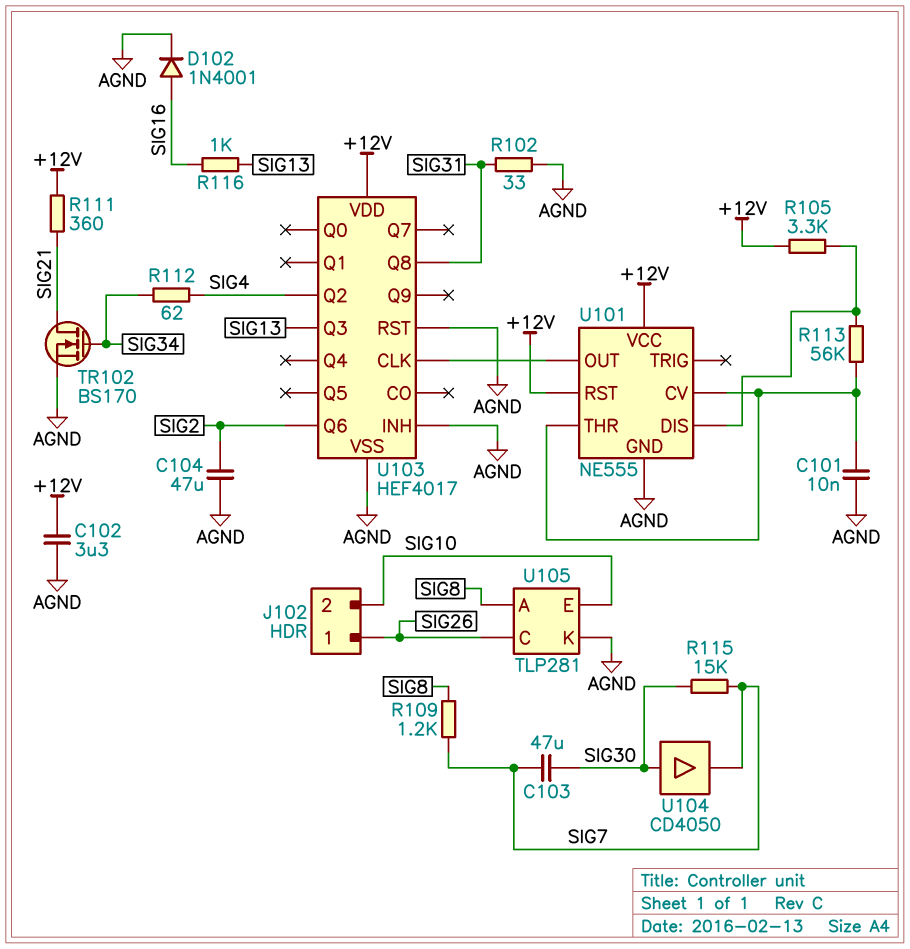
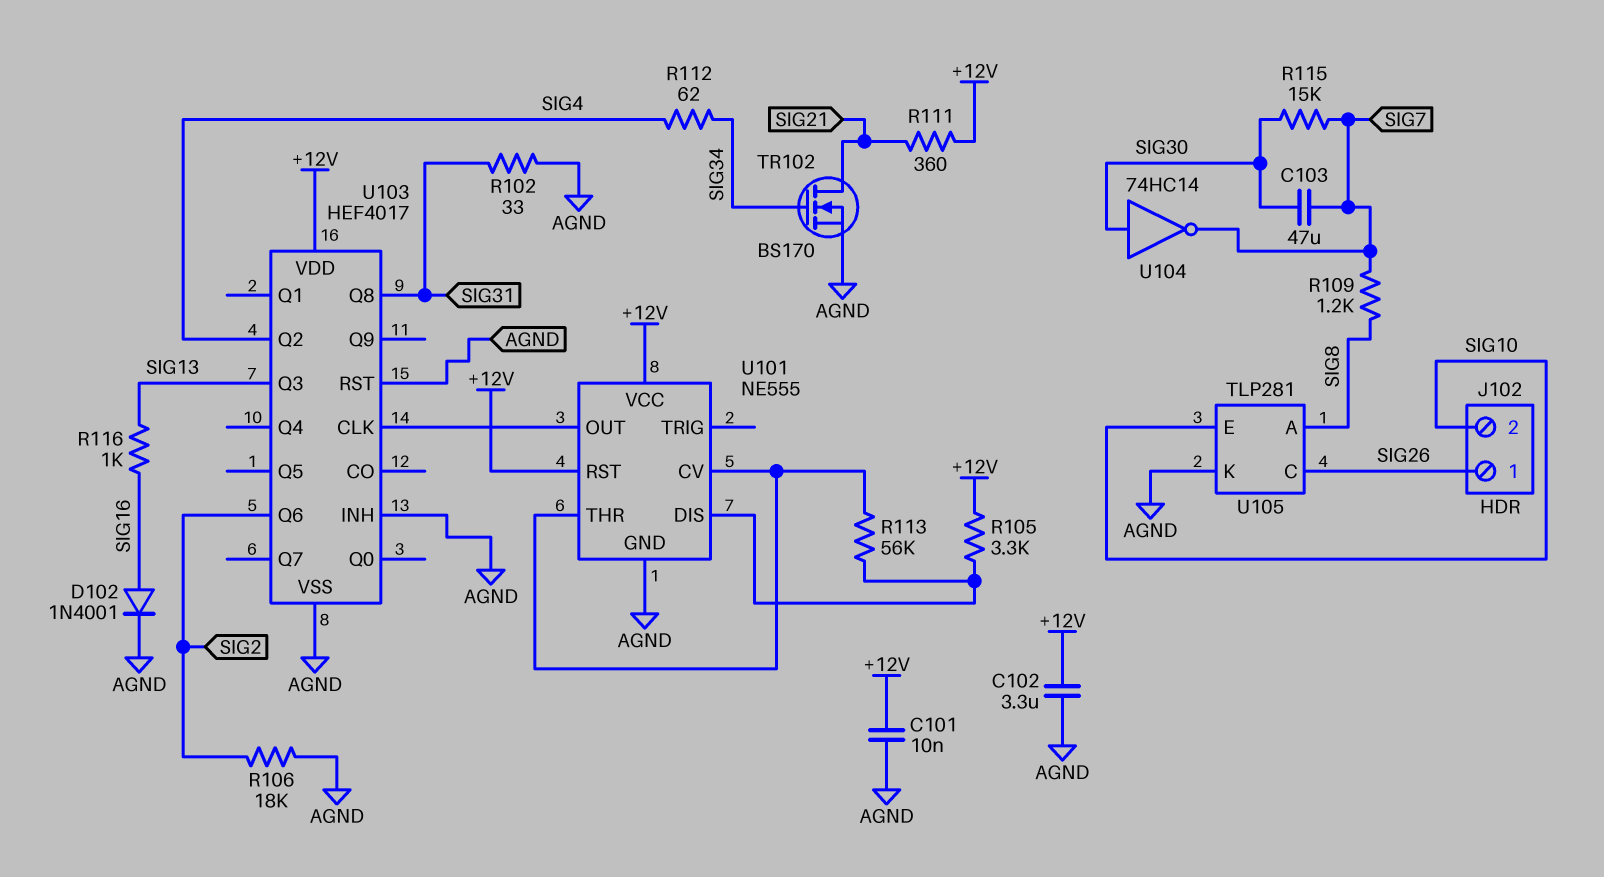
C101: 10nF (AGND, U101/CV) -> 10nF (+12V, AGND)
C104: 47uF (AGND, SIG2) -> none
R106: none -> 18k (AGND, SIG2)
U104: buffer CD4050 (in SIG30, out SIG7) -> NOT 74HC14 (in SIG30, out SIG7)

